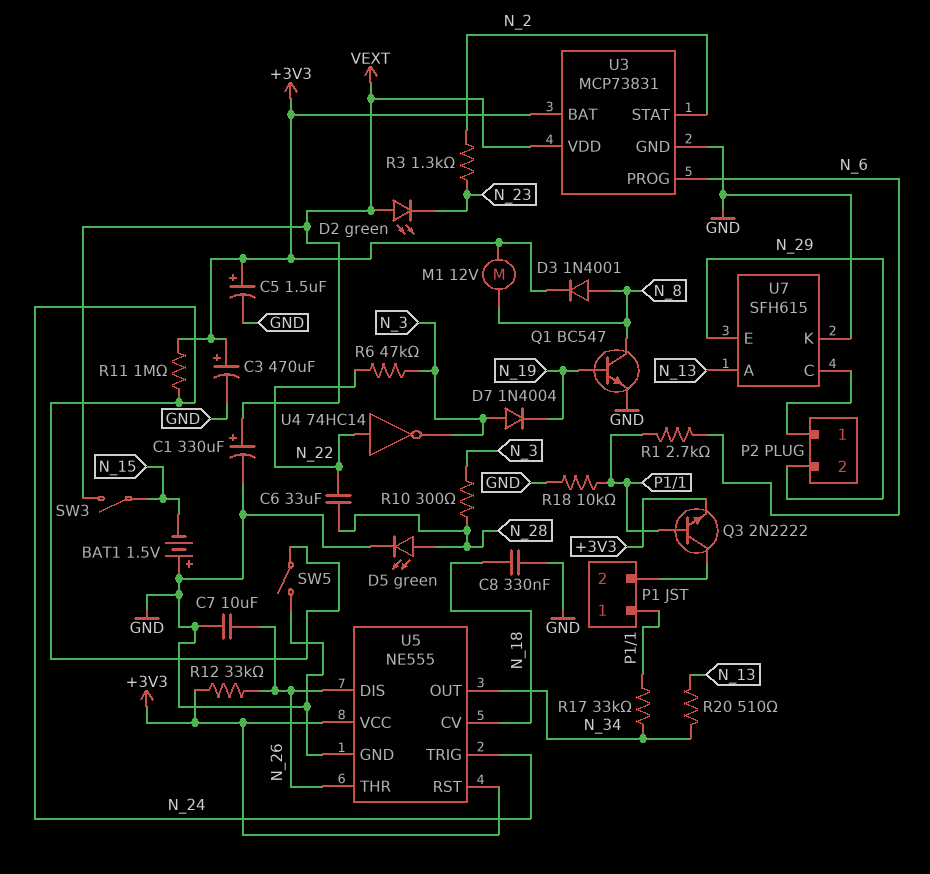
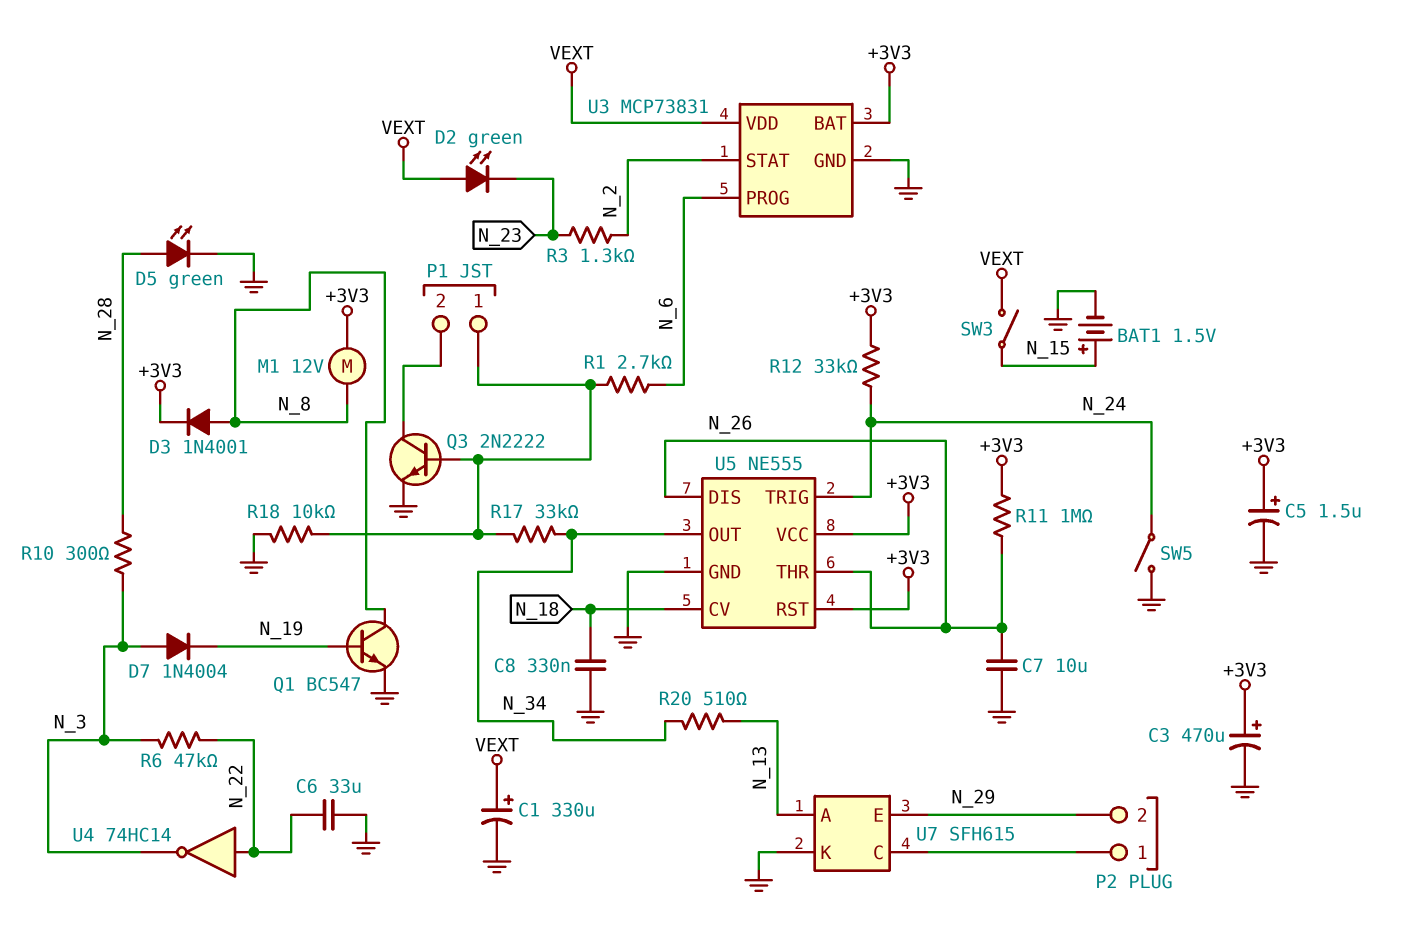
BAT1: 1.5V (plus GND, minus N_15) -> 1.5V (plus N_15, minus GND)
C6: 33uF (N_22, N_28) -> 33uF (GND, N_22)
Q3: NPN 2N2222 (B P1/1, C P1/2, E +3V3) -> NPN 2N2222 (B P1/1, C P1/2, E GND)
R11: 1M (+3V3, N_24) -> 1M (+3V3, N_26)
R12: 33k (+3V3, N_26) -> 33k (+3V3, N_24)

